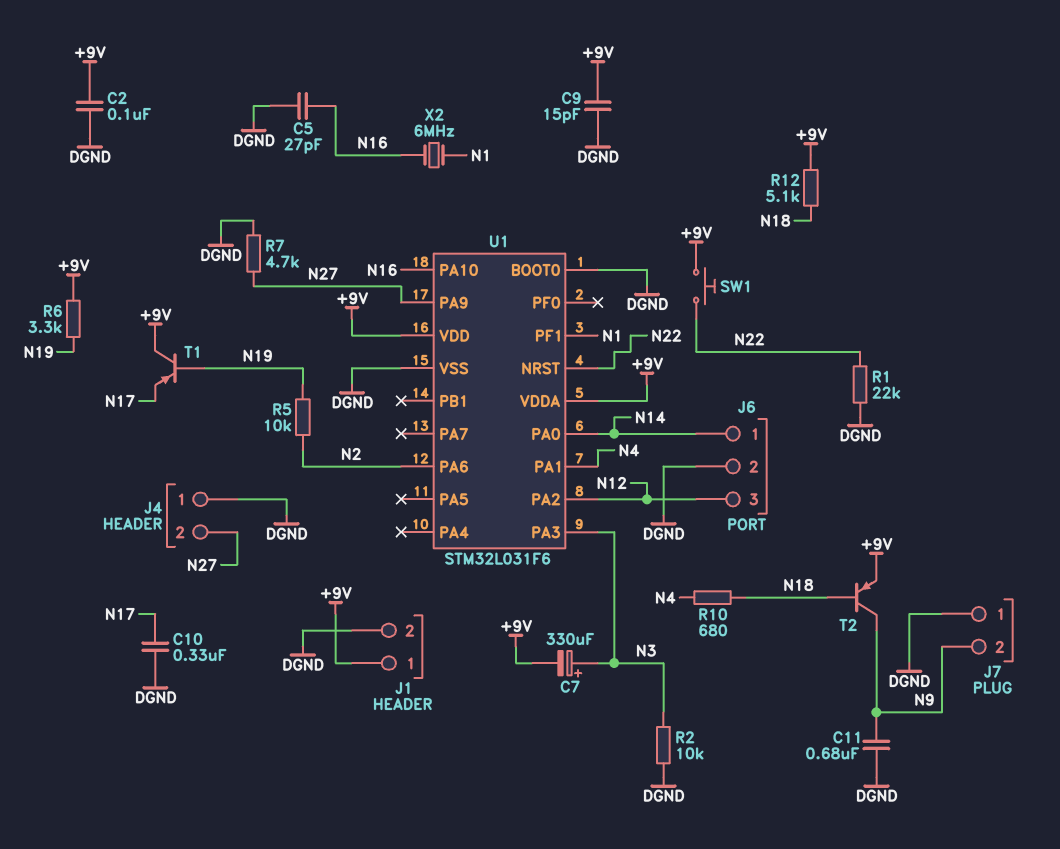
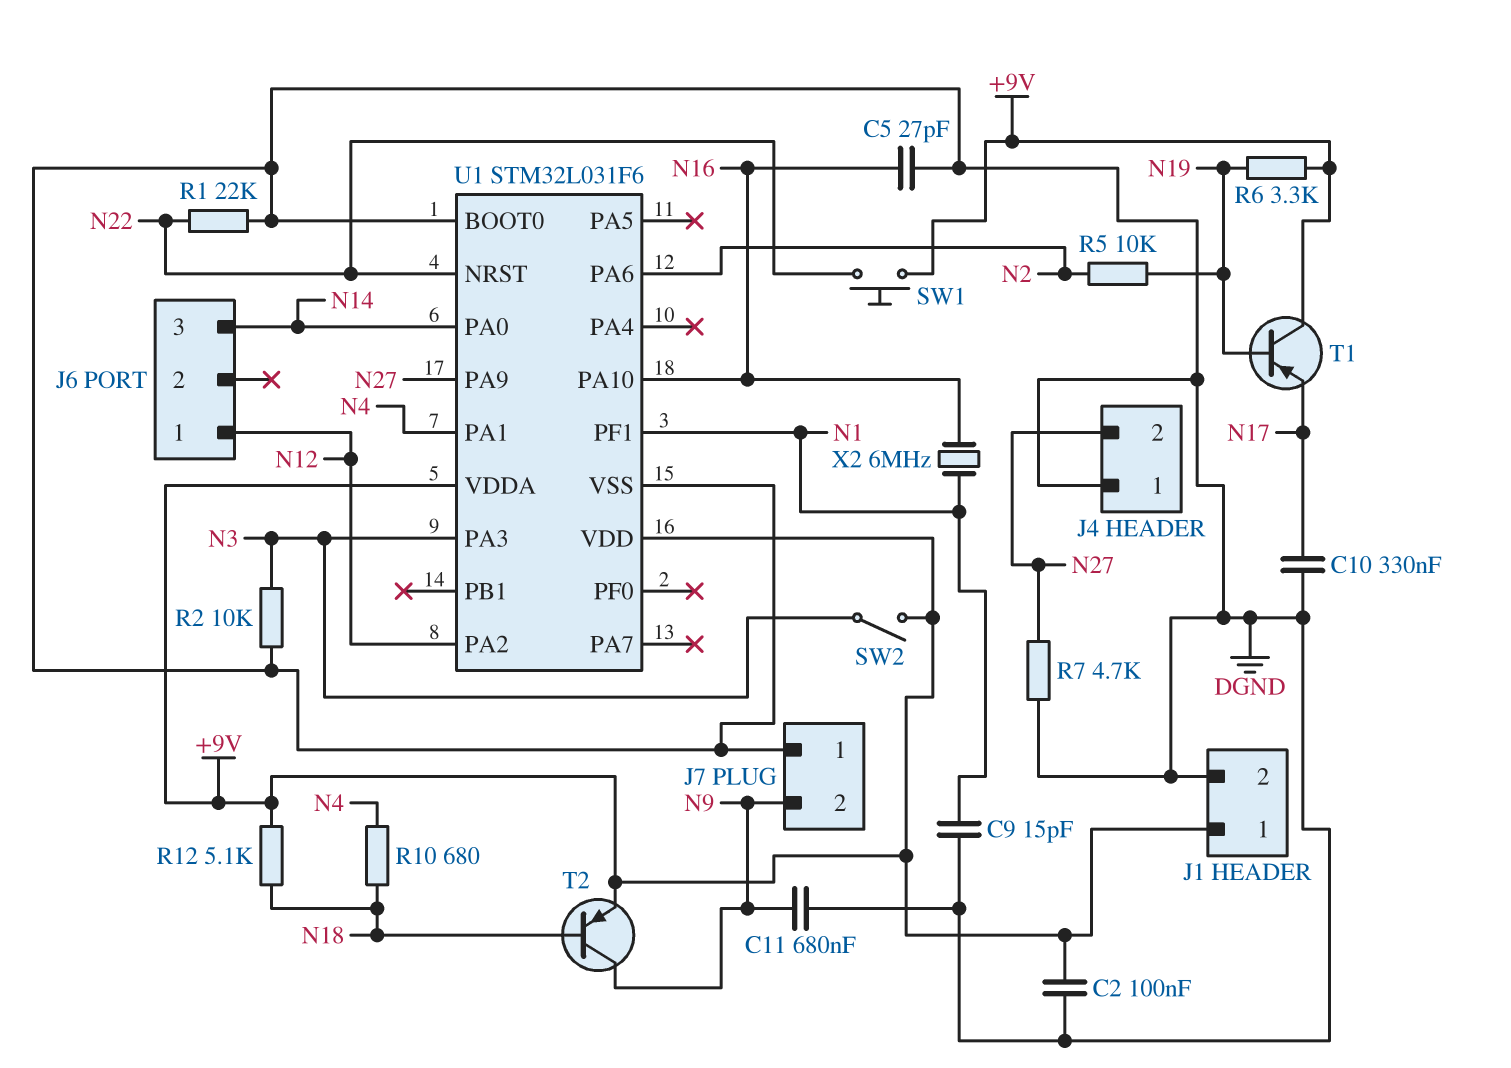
C7: 330uF (plus N3, minus +9V) -> none
C9: 15pF (+9V, DGND) -> 15pF (DGND, N1)
J6 pin 1: N14 -> N12
J6 pin 2: DGND -> none
J6 pin 3: N12 -> N14
SW2: none -> switch (+9V, N3)

